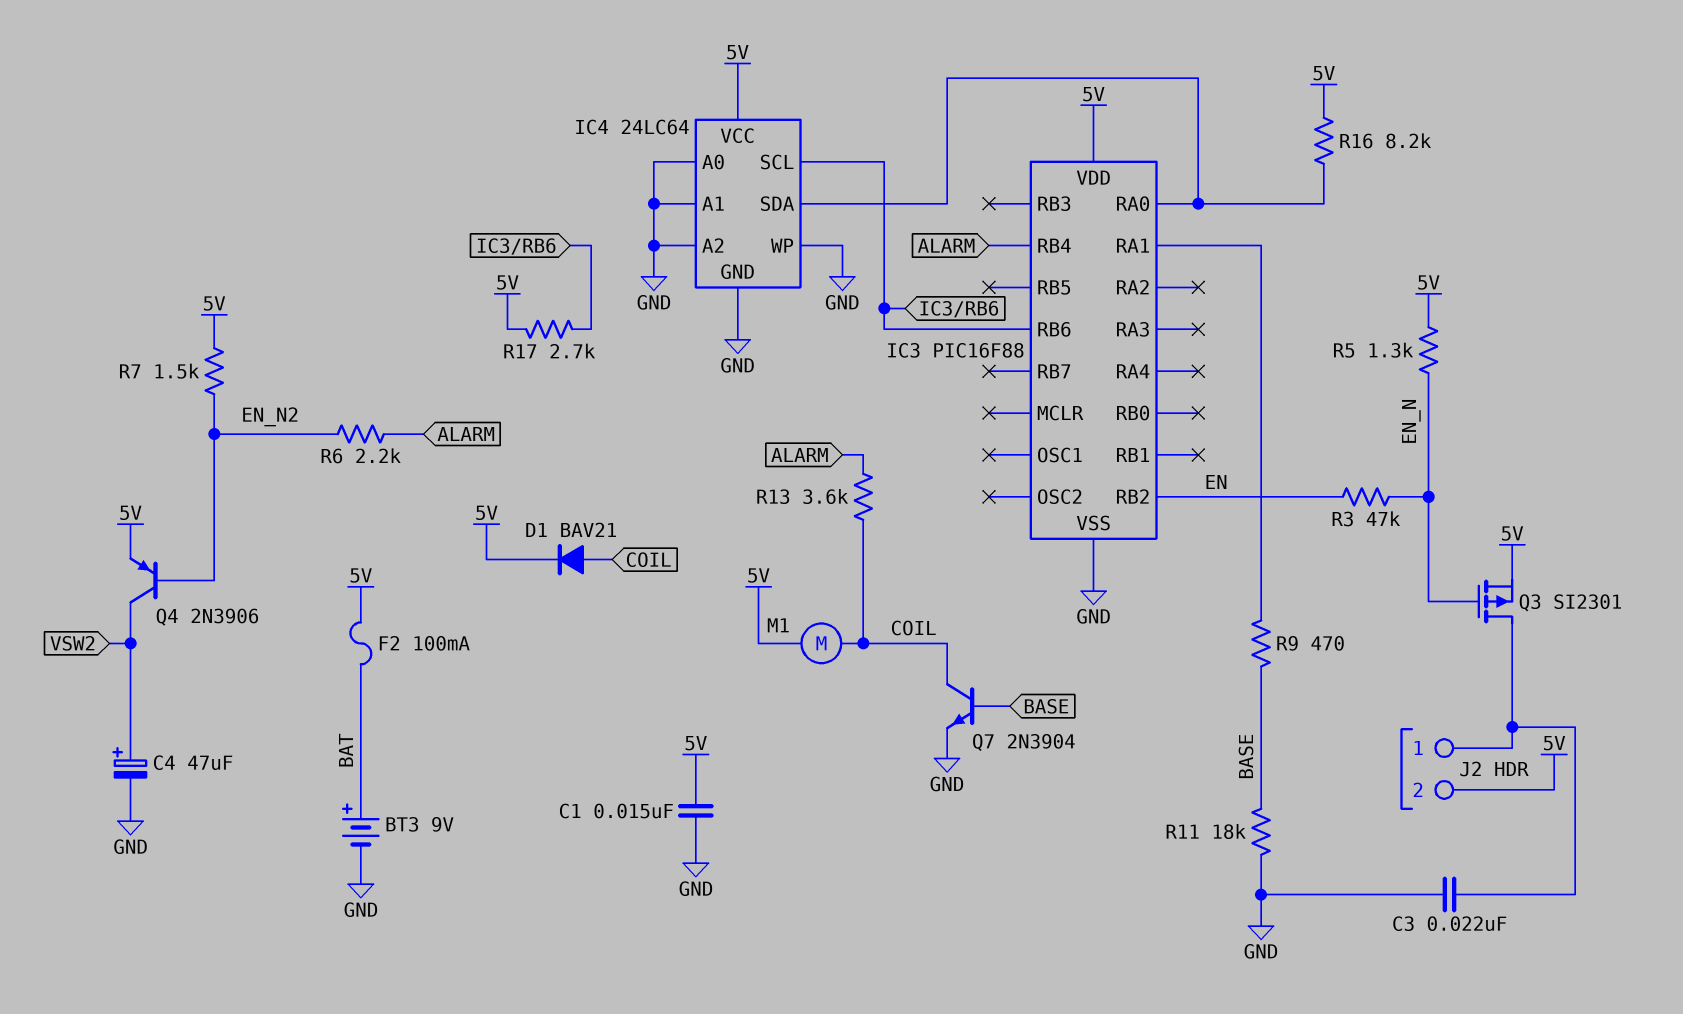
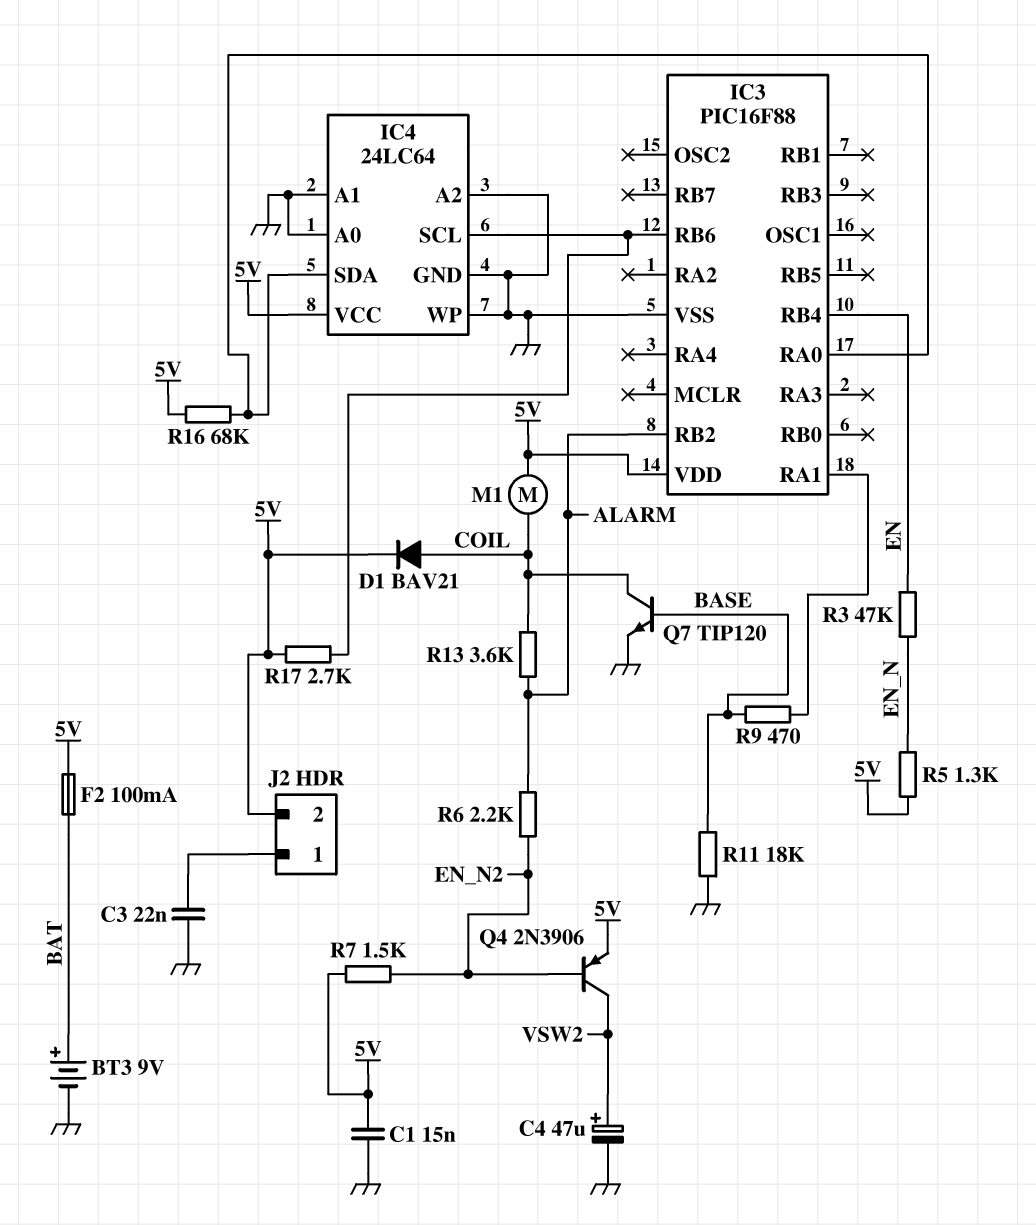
IC3 pin RB2: EN -> ALARM
IC3 pin RB4: ALARM -> EN
Q3: PMOS SI2301 (G EN_N, D J2/1, S 5V) -> none
Q7: NPN 2N3904 (B BASE, C COIL, E GND) -> NPN TIP120 (B BASE, C COIL, E GND)
R16: 8.2k (5V, IC3/RA0) -> 68k (5V, IC3/RA0)

